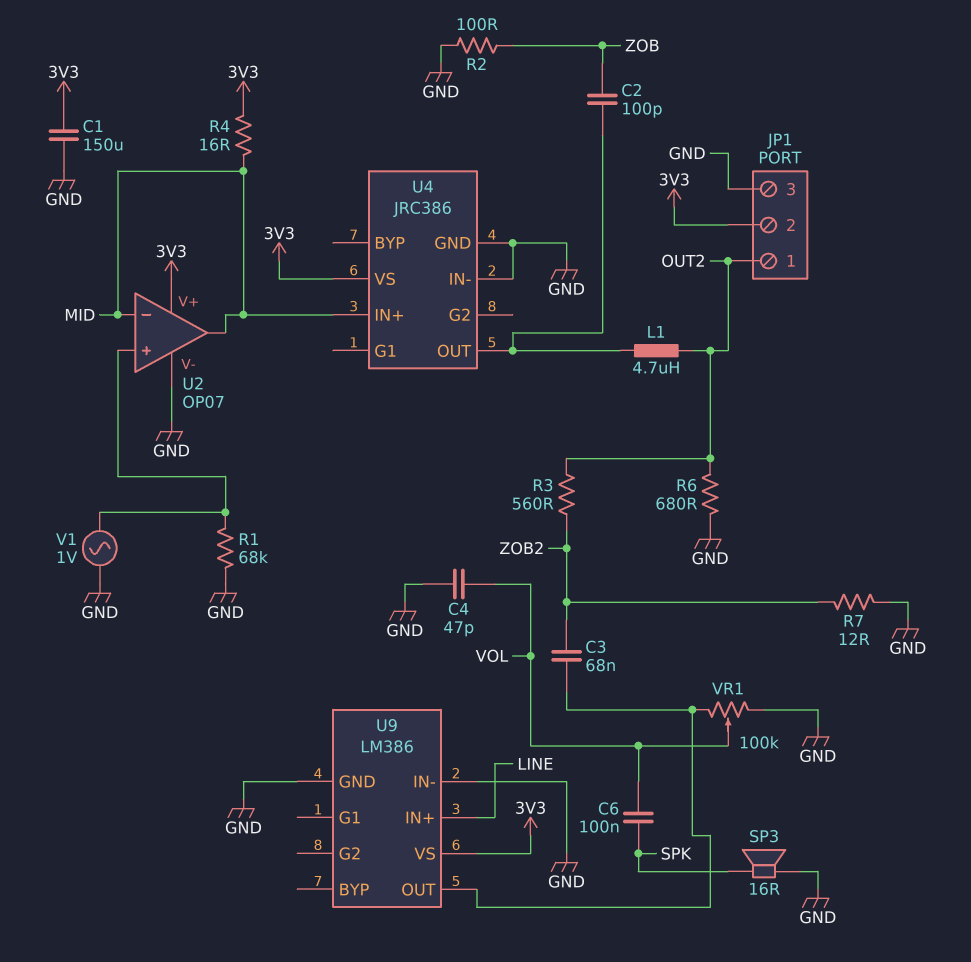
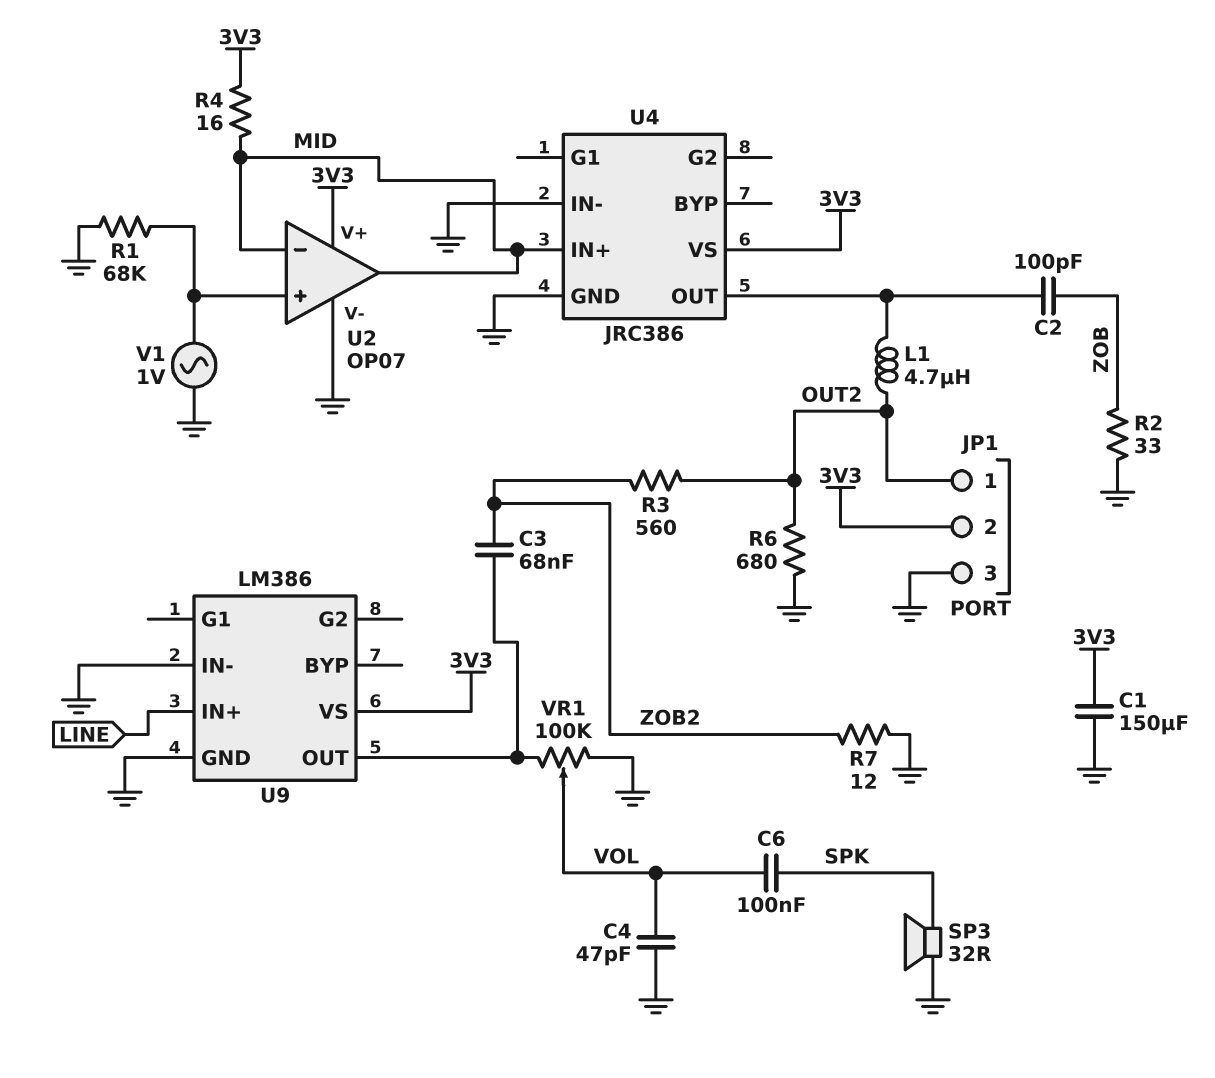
R2: 100 (GND, ZOB) -> 33 (GND, ZOB)
SP3: speaker 16R (GND, SPK) -> speaker 32R (GND, SPK)

